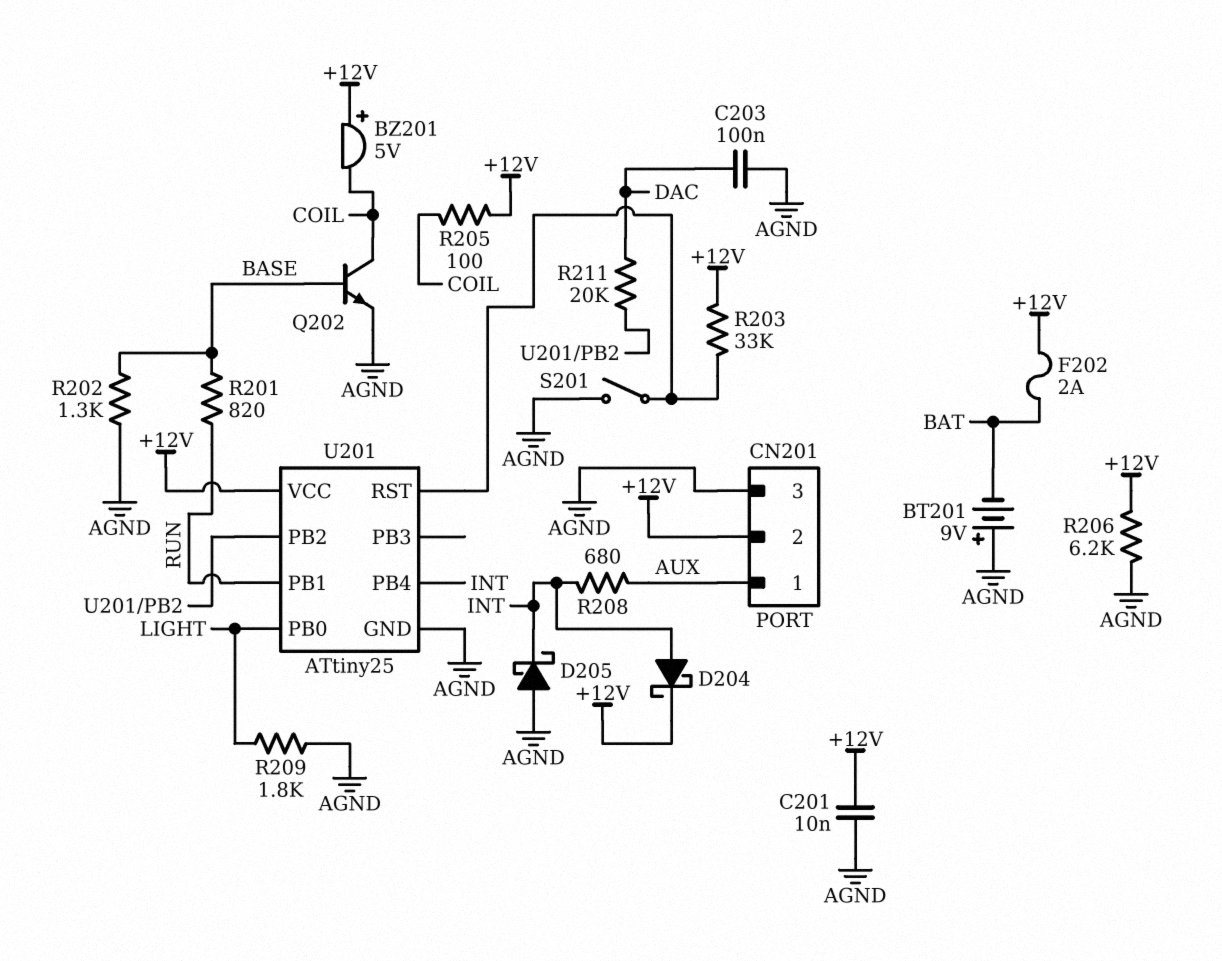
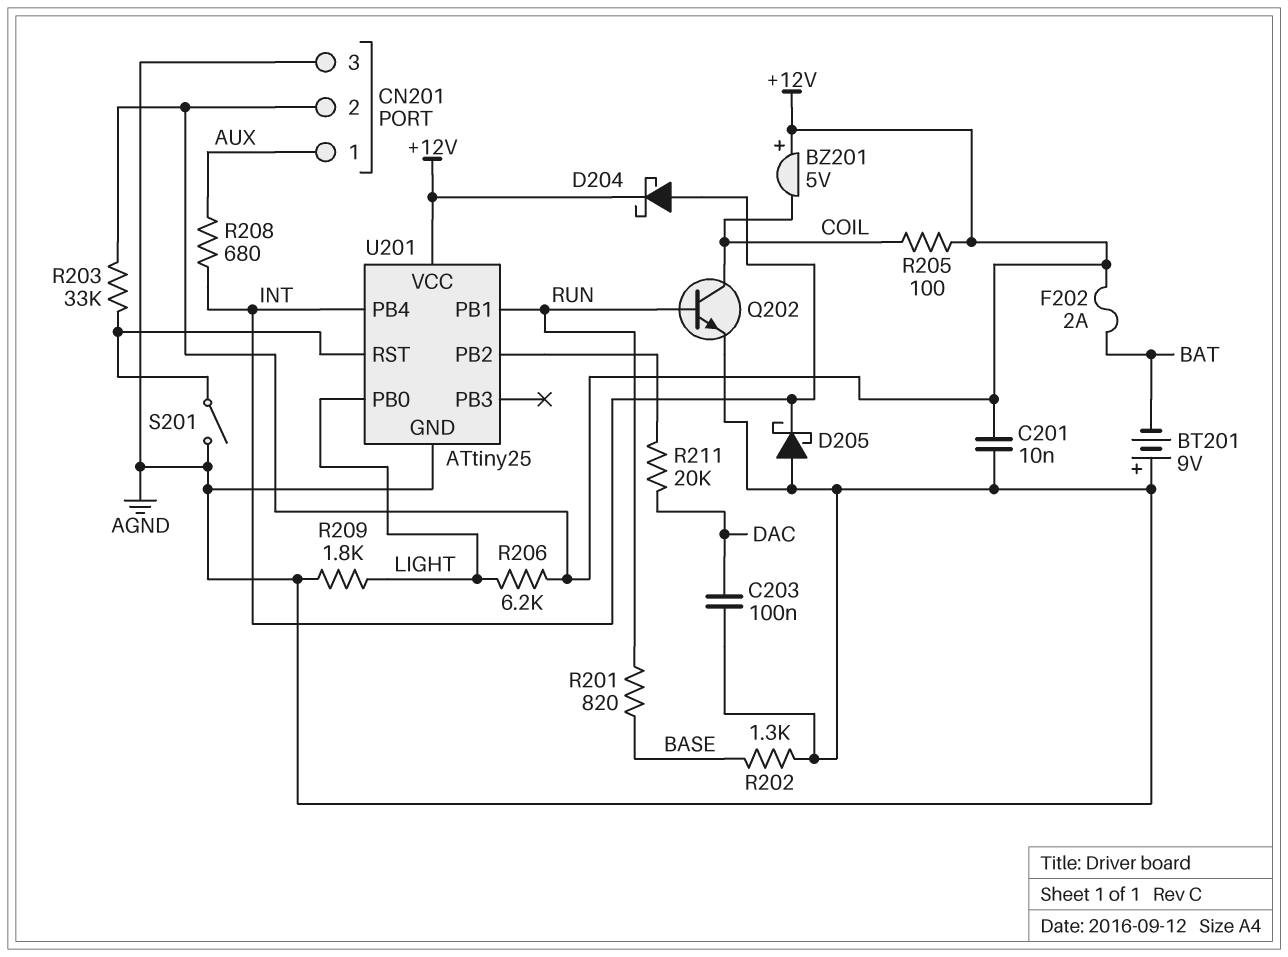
Q202: NPN (B BASE, C COIL, E AGND) -> NPN (B RUN, C COIL, E AGND)
R206: 6.2k (+12V, AGND) -> 6.2k (+12V, LIGHT)

